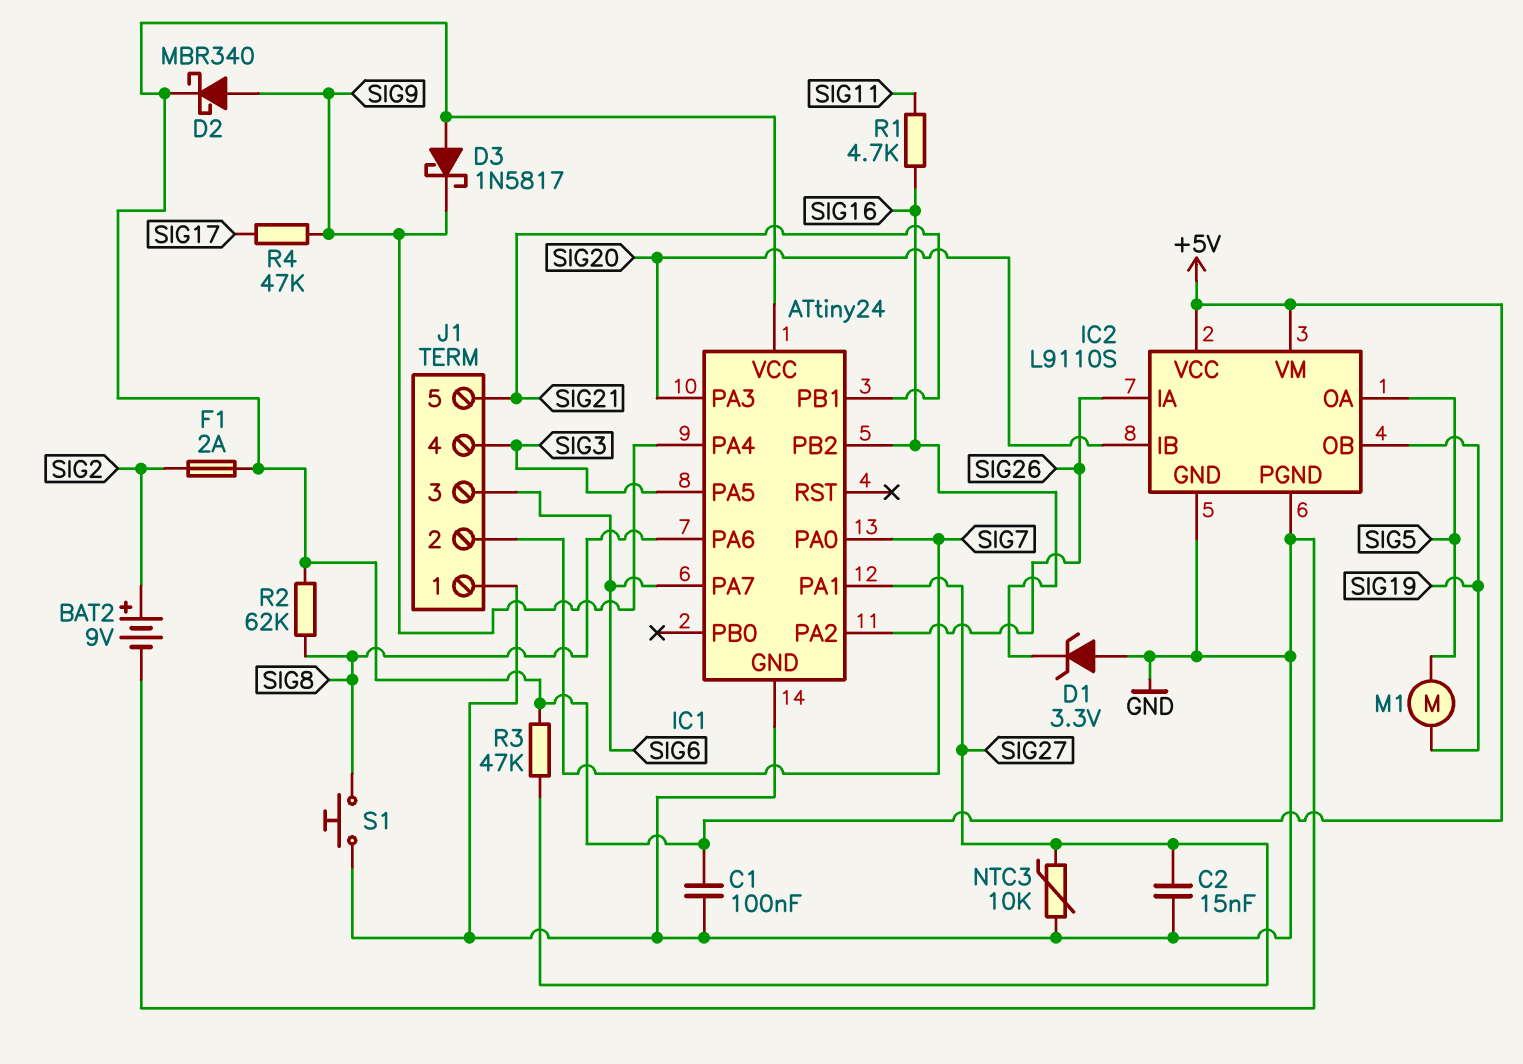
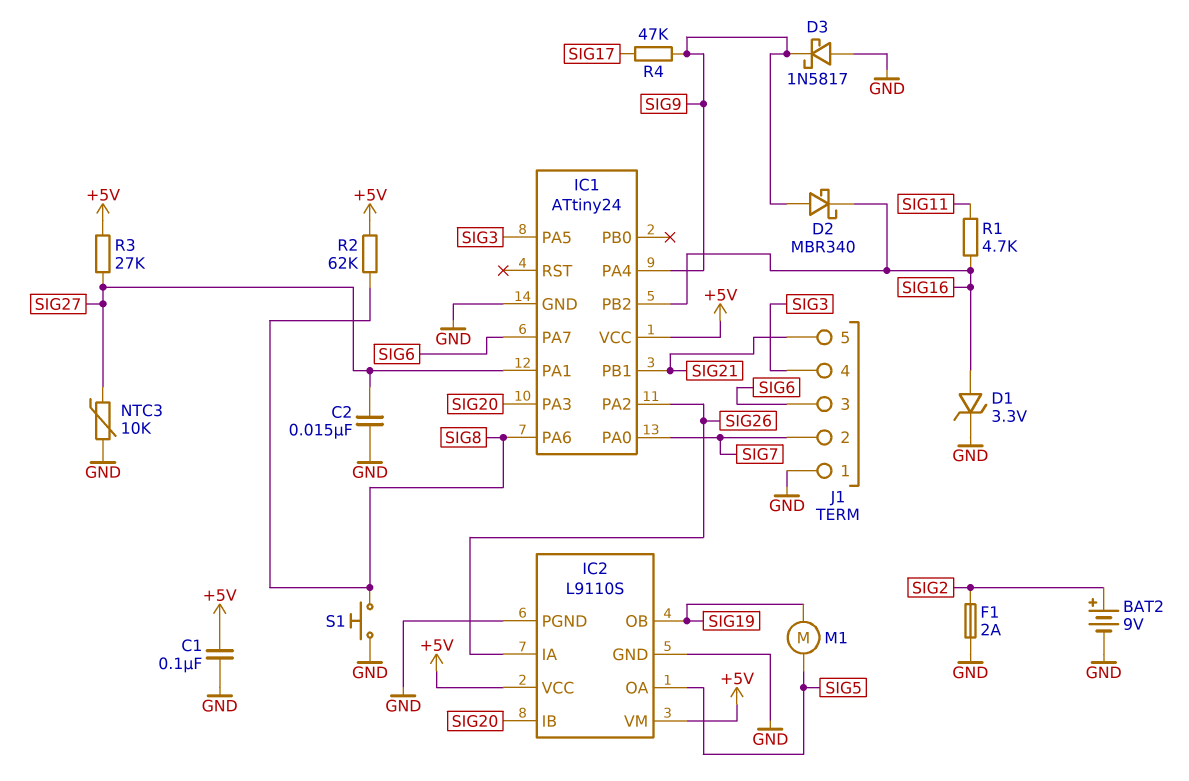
D1: zener 3.3V (A GND, K SIG16) -> zener 3.3V (A SIG16, K GND)
D2: schottky MBR340 (A SIG9, K +5V) -> schottky MBR340 (A SIG9, K SIG16)
D3: schottky 1N5817 (A +5V, K SIG9) -> schottky 1N5817 (A GND, K SIG9)
F1: 2A (+5V, SIG2) -> 2A (GND, SIG2)
R3: 47k (+5V, SIG27) -> 27k (+5V, SIG27)

